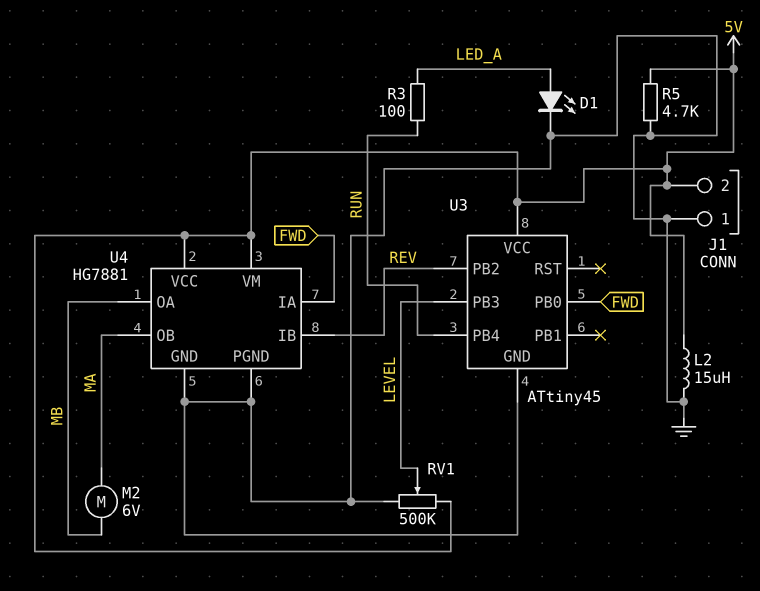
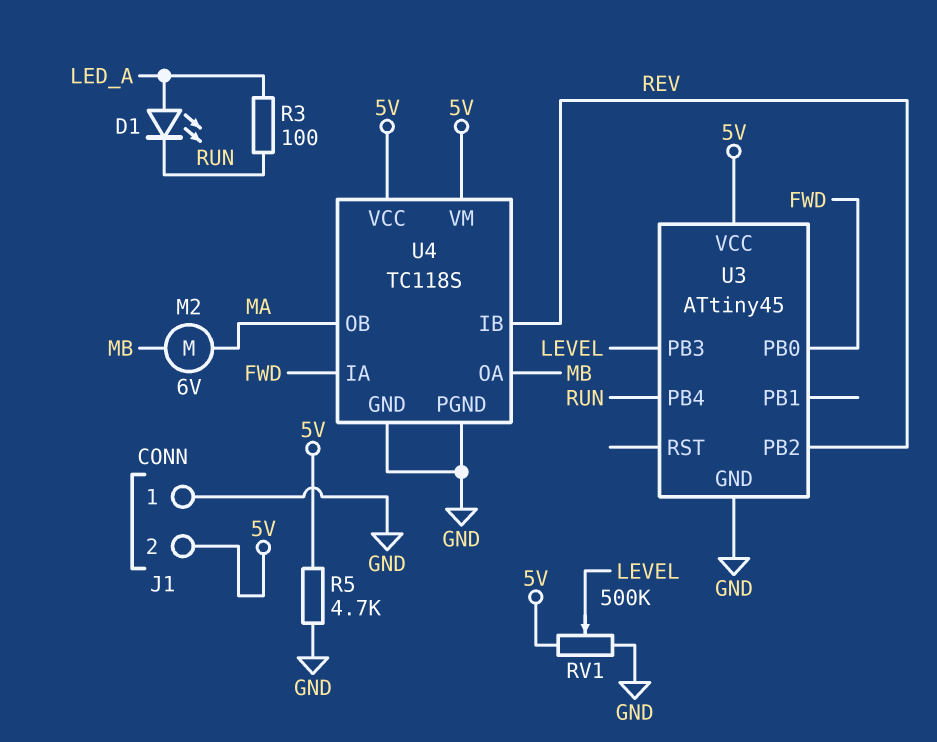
D1: LED (A LED_A, K GND) -> LED (A LED_A, K RUN)
L2: 15uH (5V, GND) -> none
U4: HG7881 -> TC118S

